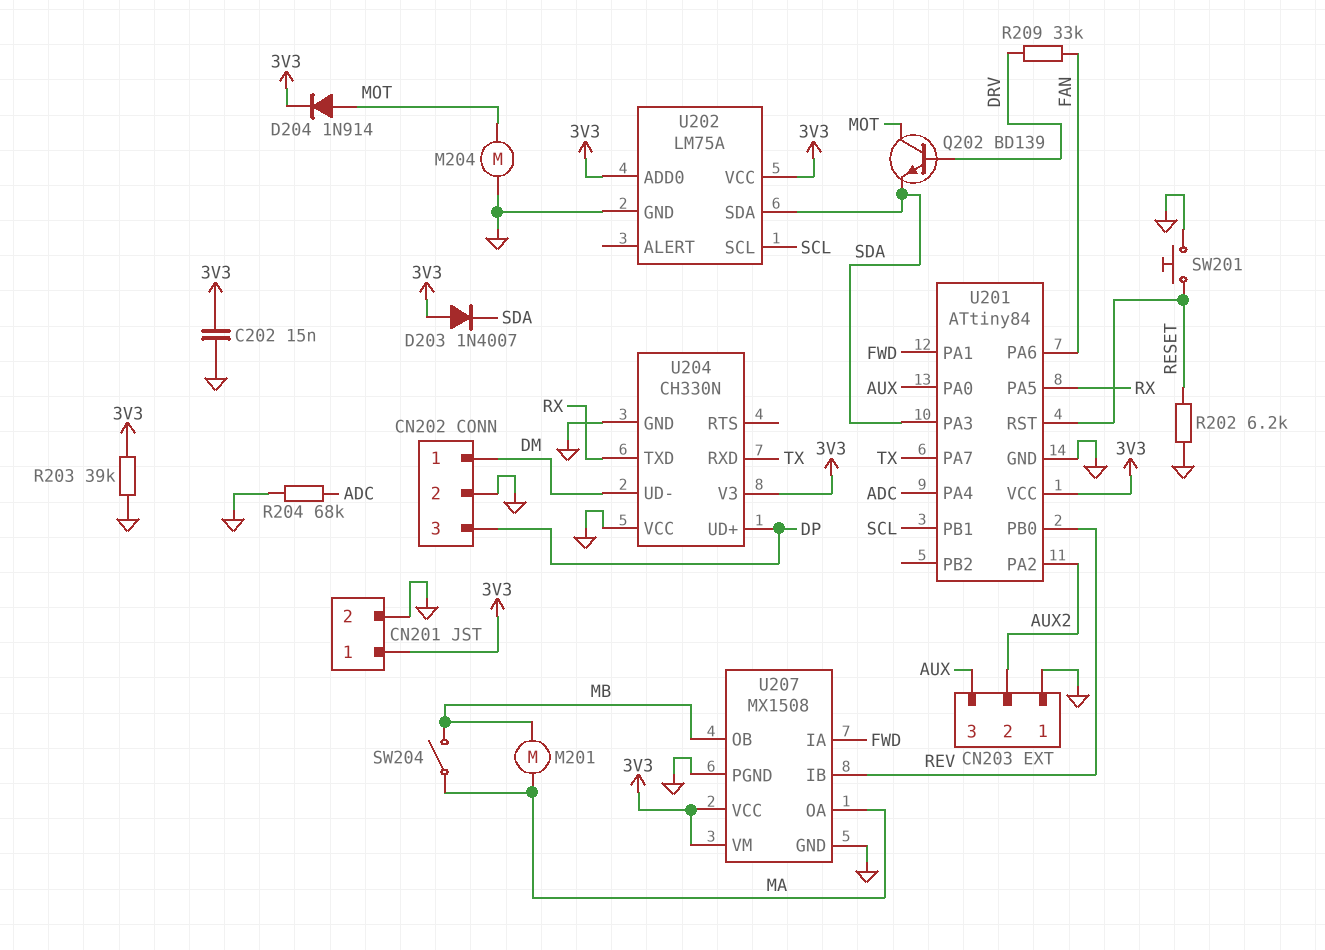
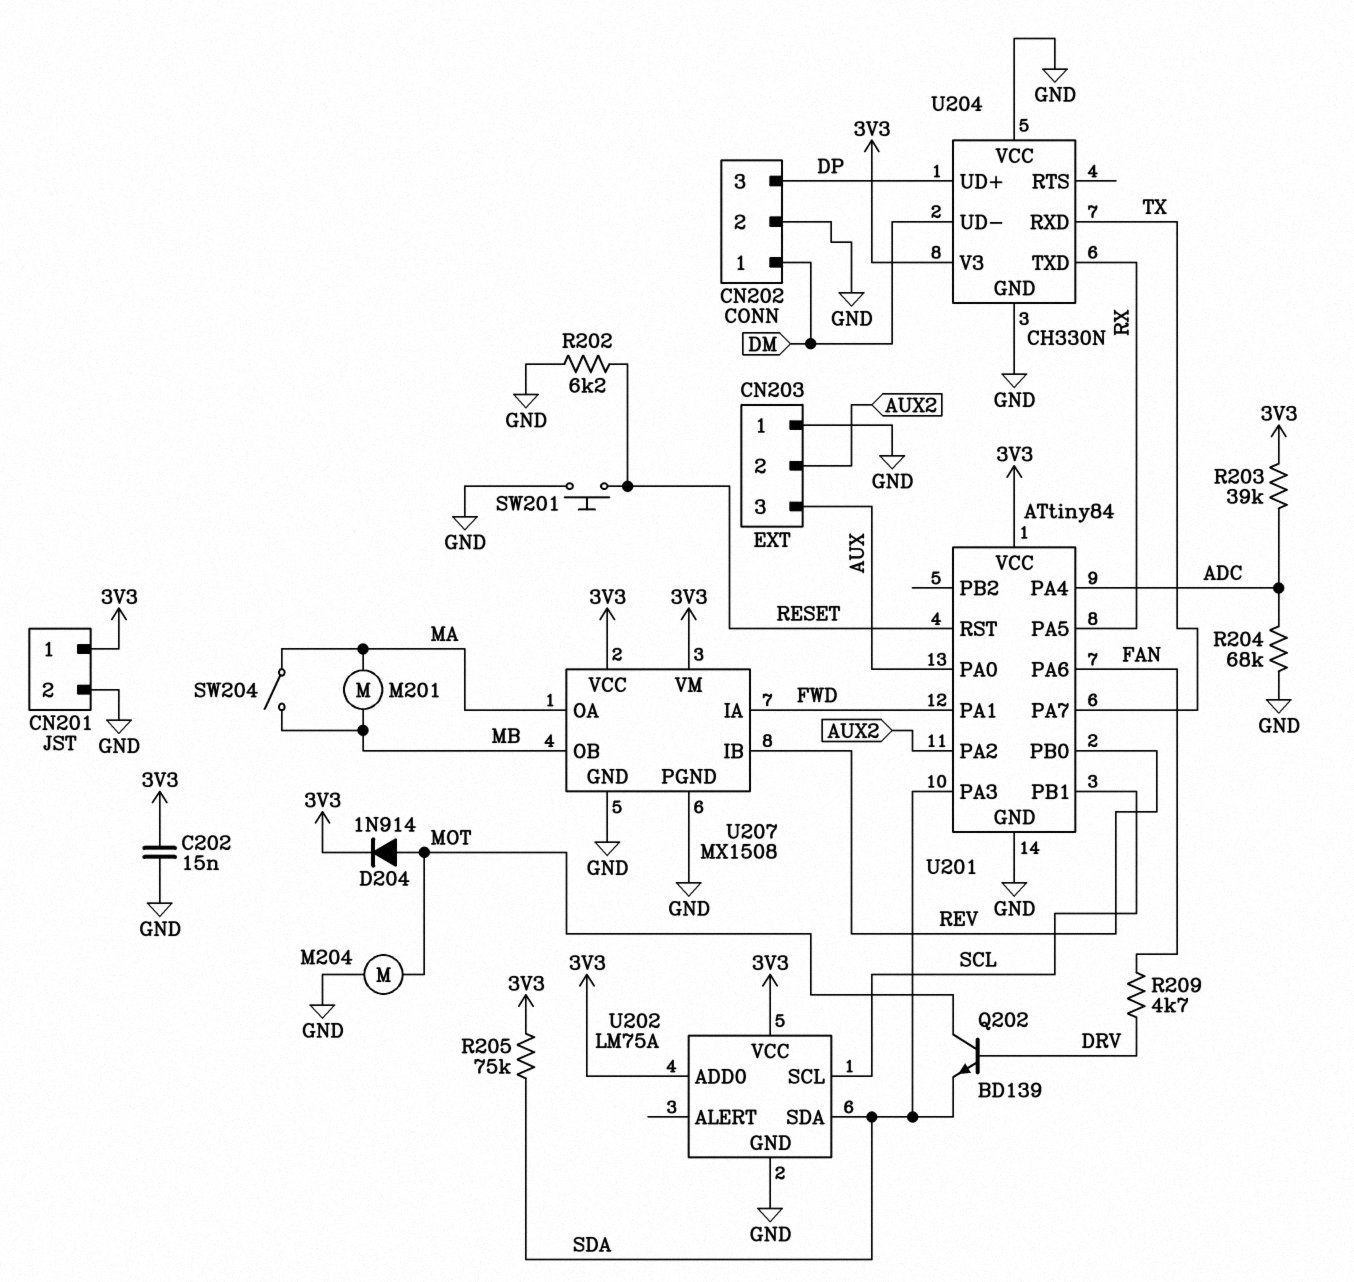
D203: diode 1N4007 (A 3V3, K SDA) -> none
R203: 39k (3V3, GND) -> 39k (3V3, ADC)
R205: none -> 75k (3V3, SDA)
R209: 33k (DRV, FAN) -> 4.7k (DRV, FAN)

